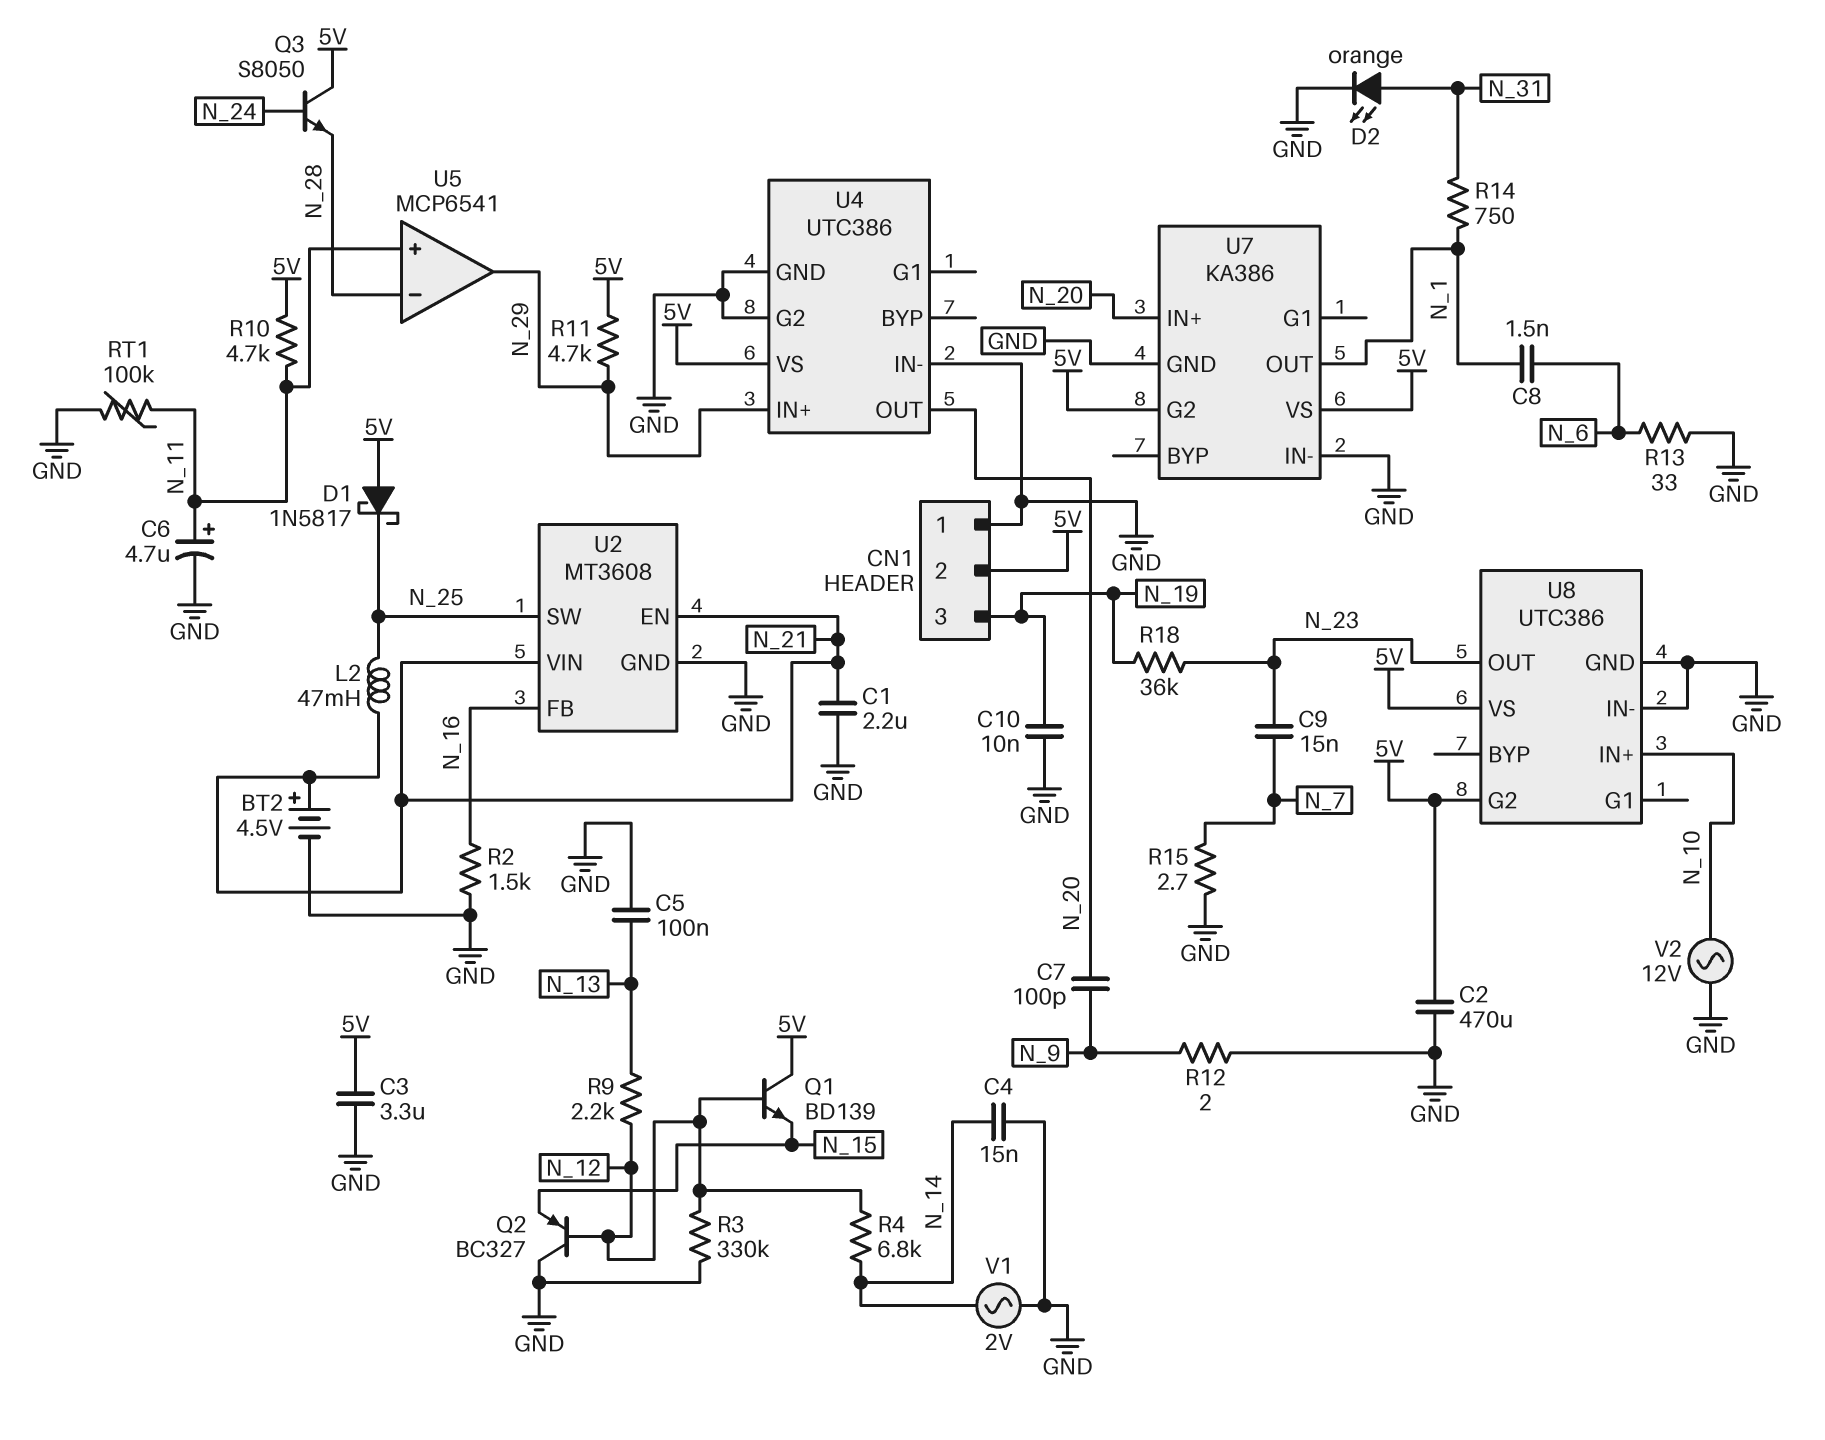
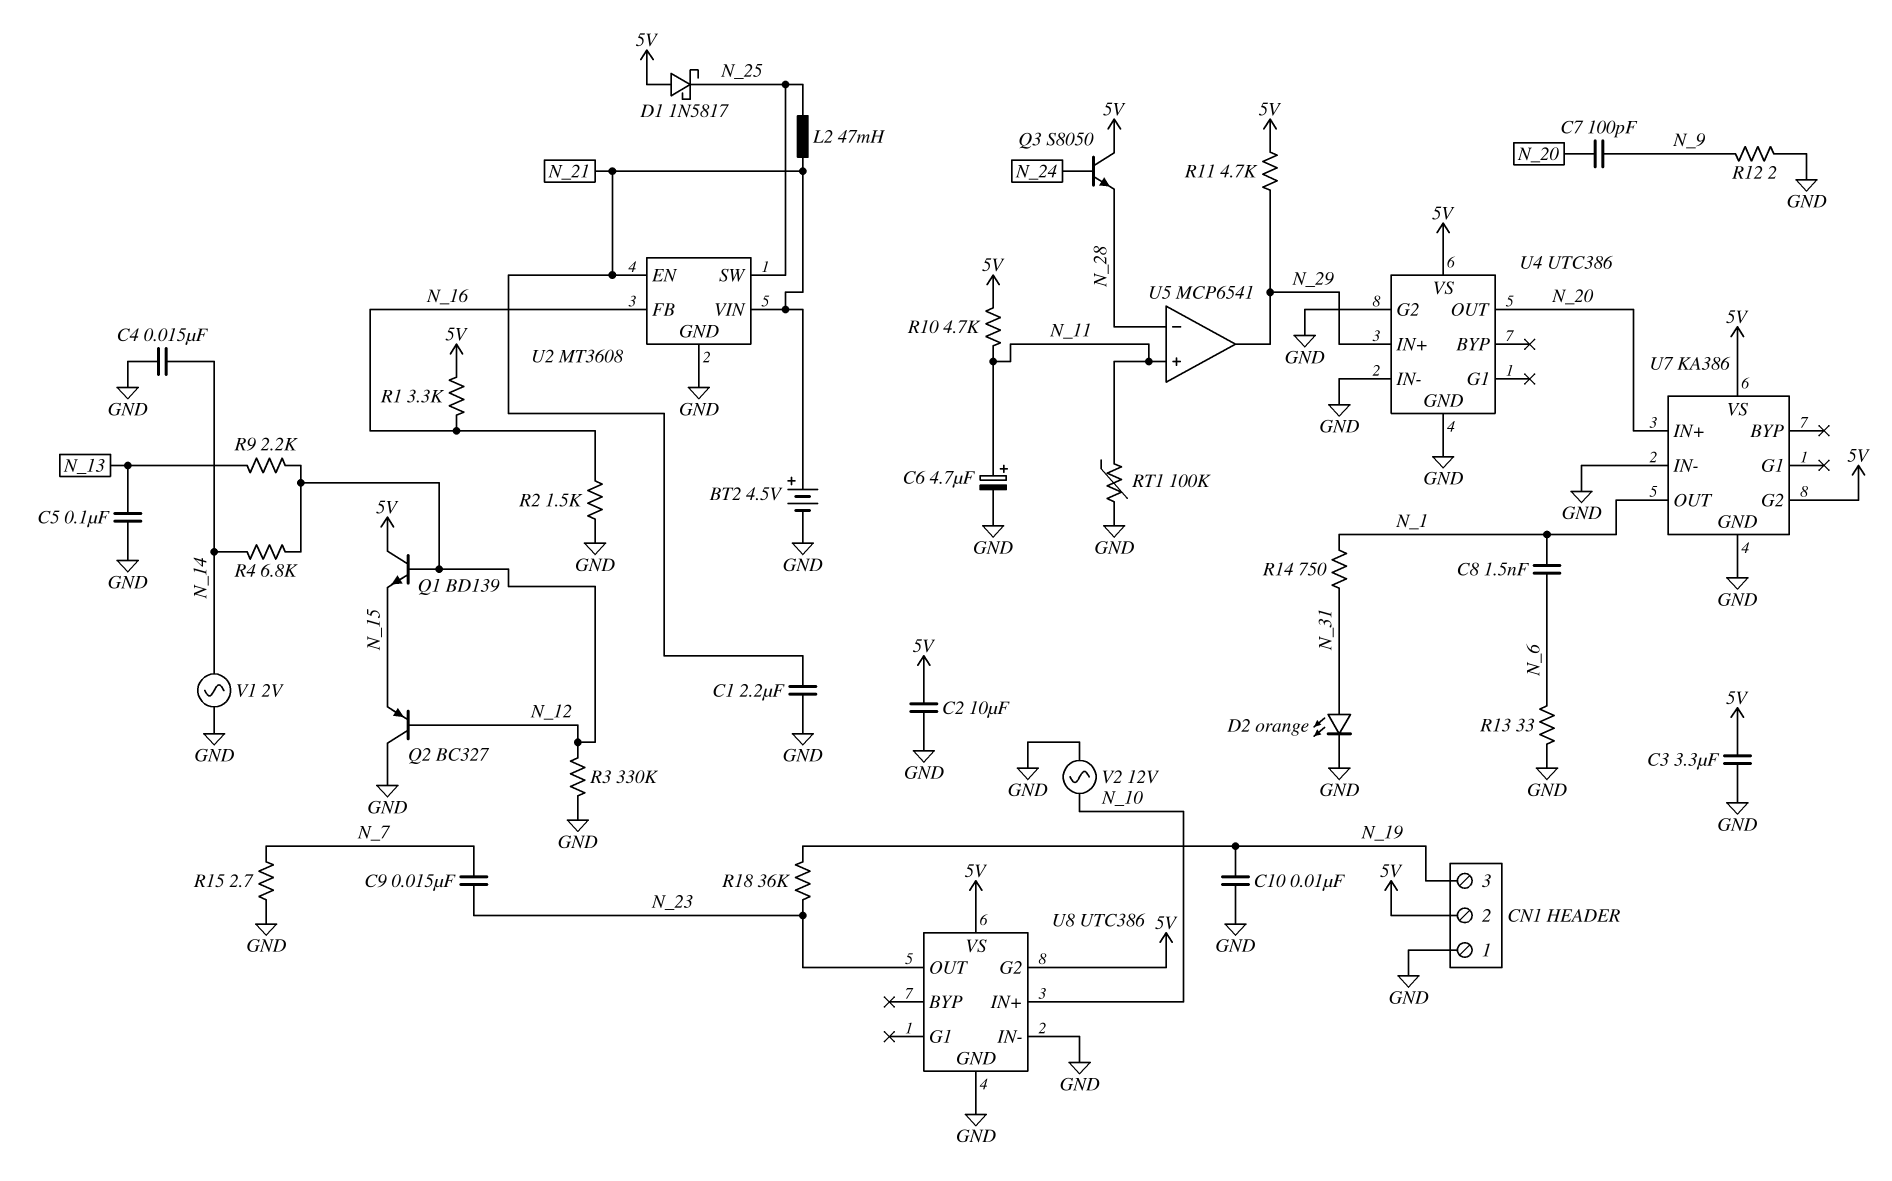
C2: 470uF (5V, GND) -> 10uF (5V, GND)
R1: none -> 3.3k (5V, N_16)

